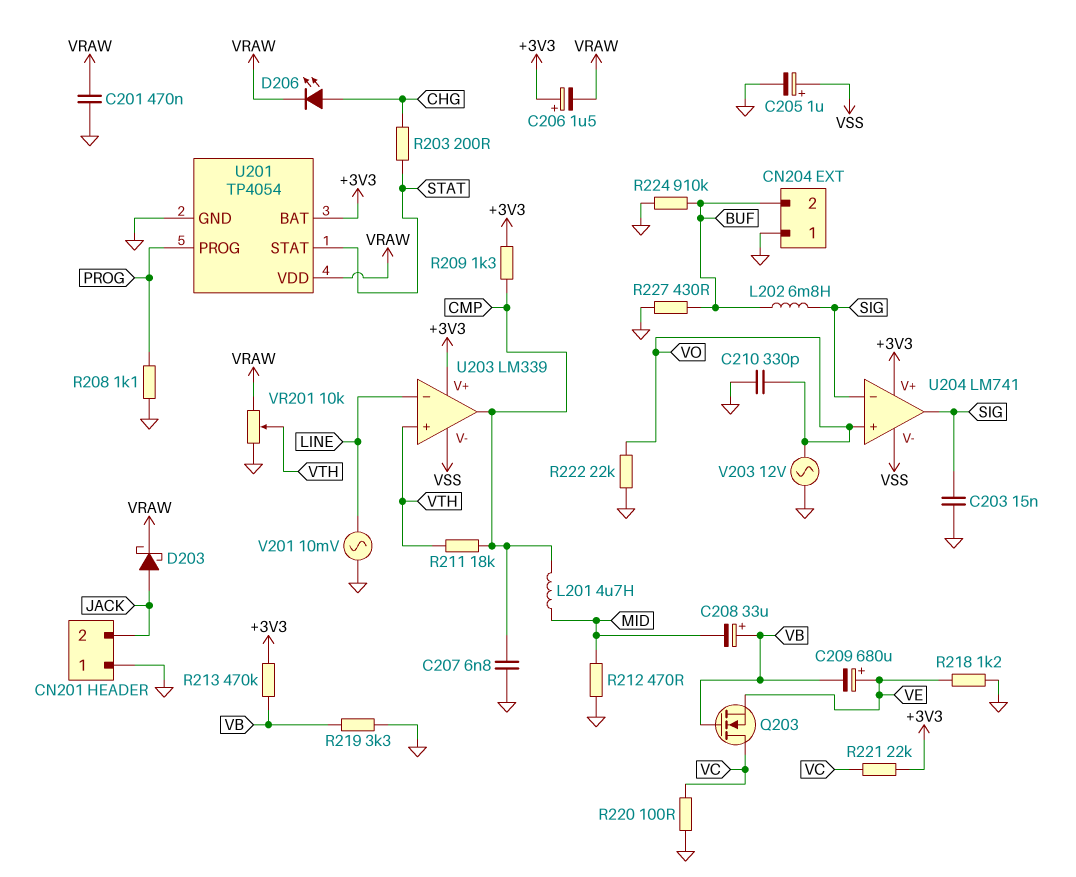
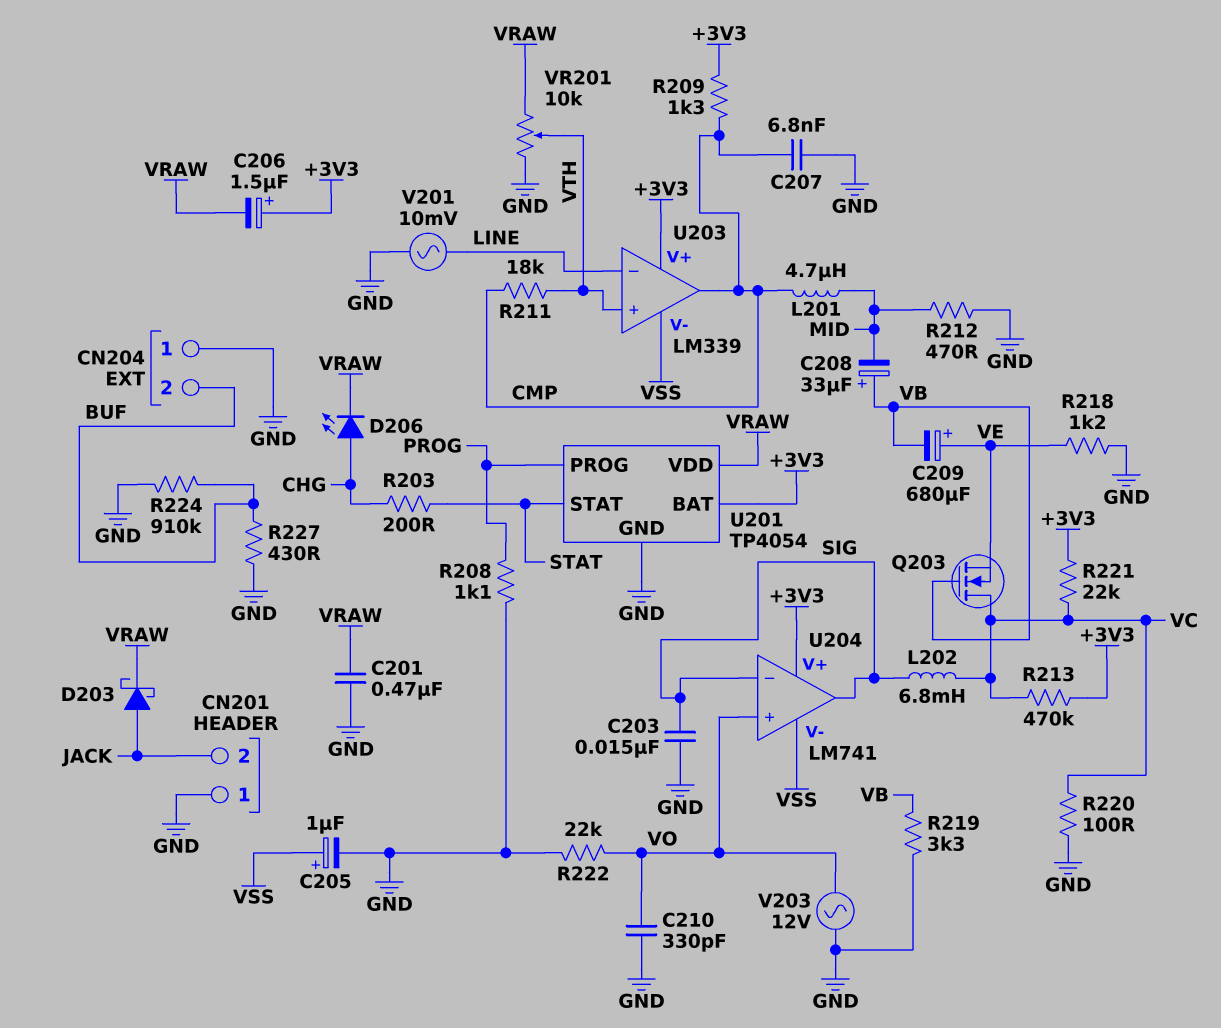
L202: 6.8mH (BUF, SIG) -> 6.8mH (SIG, VC)
R213: 470k (+3V3, VB) -> 470k (+3V3, VC)

